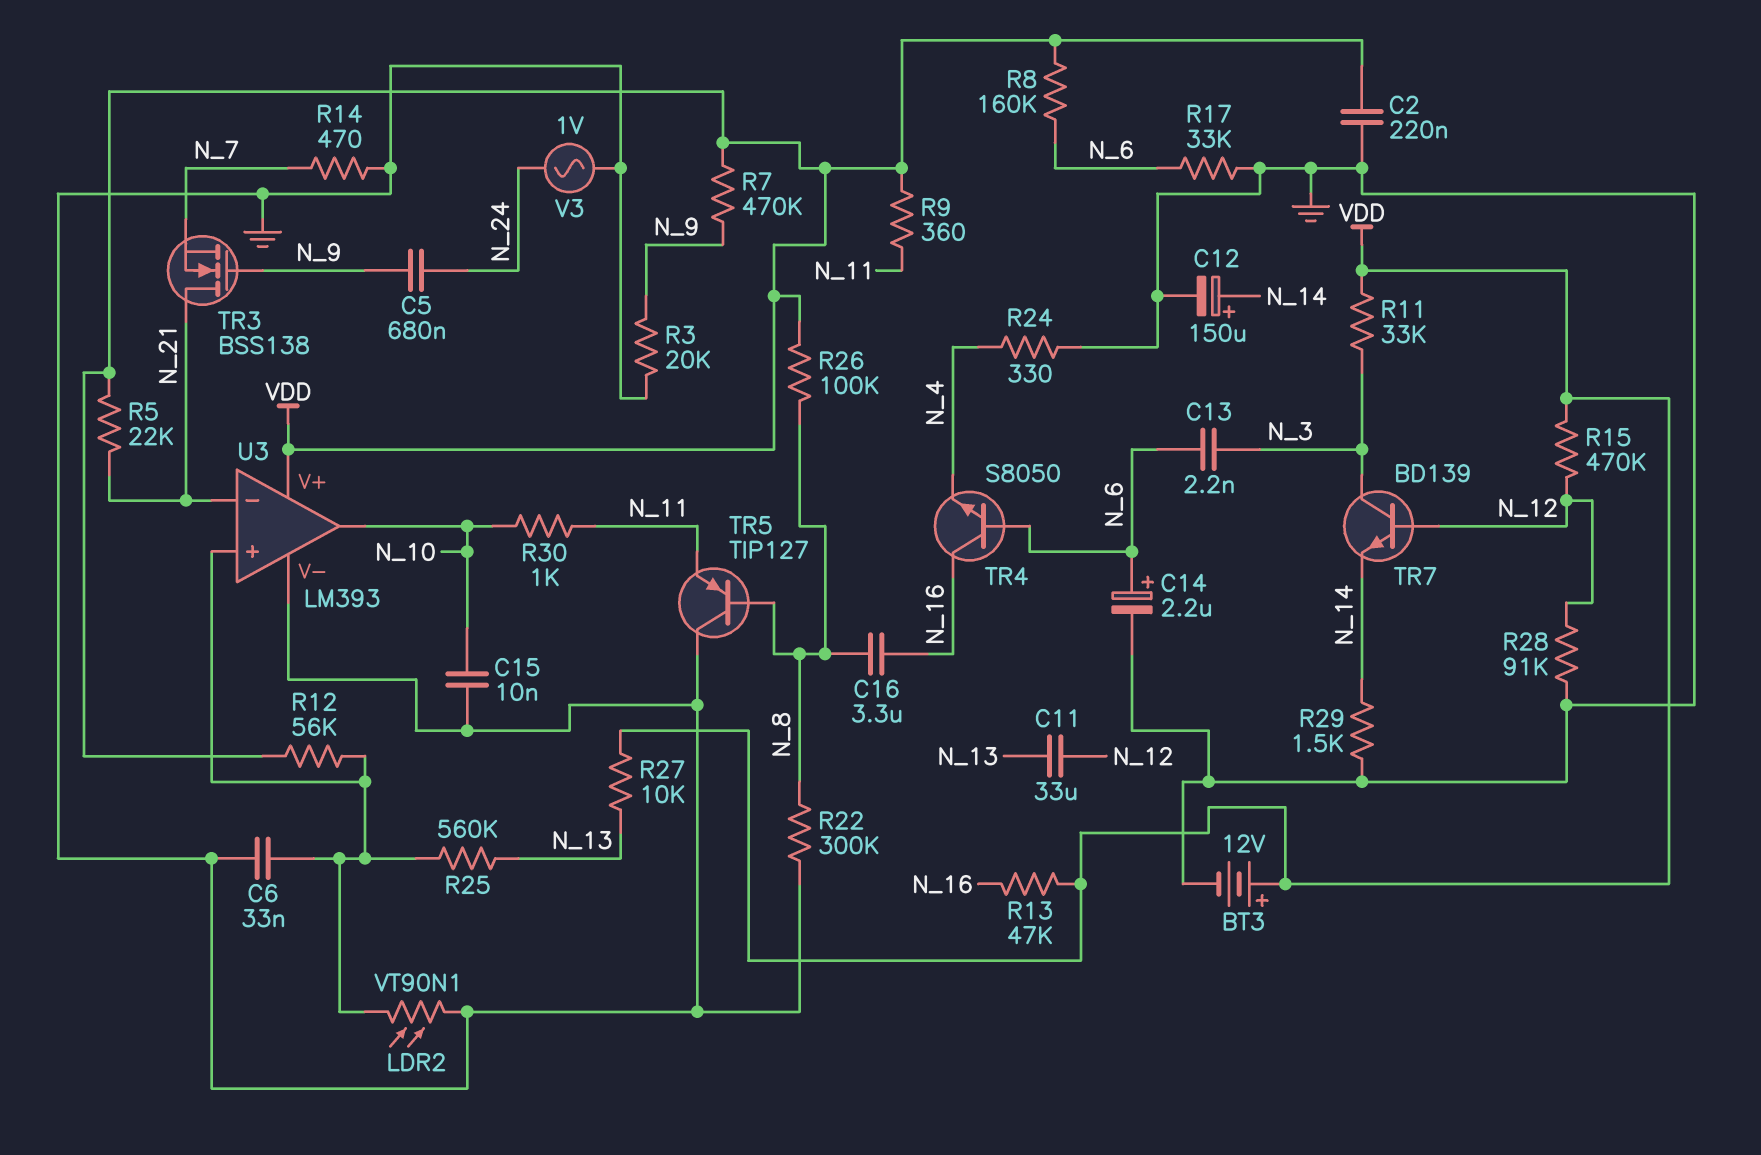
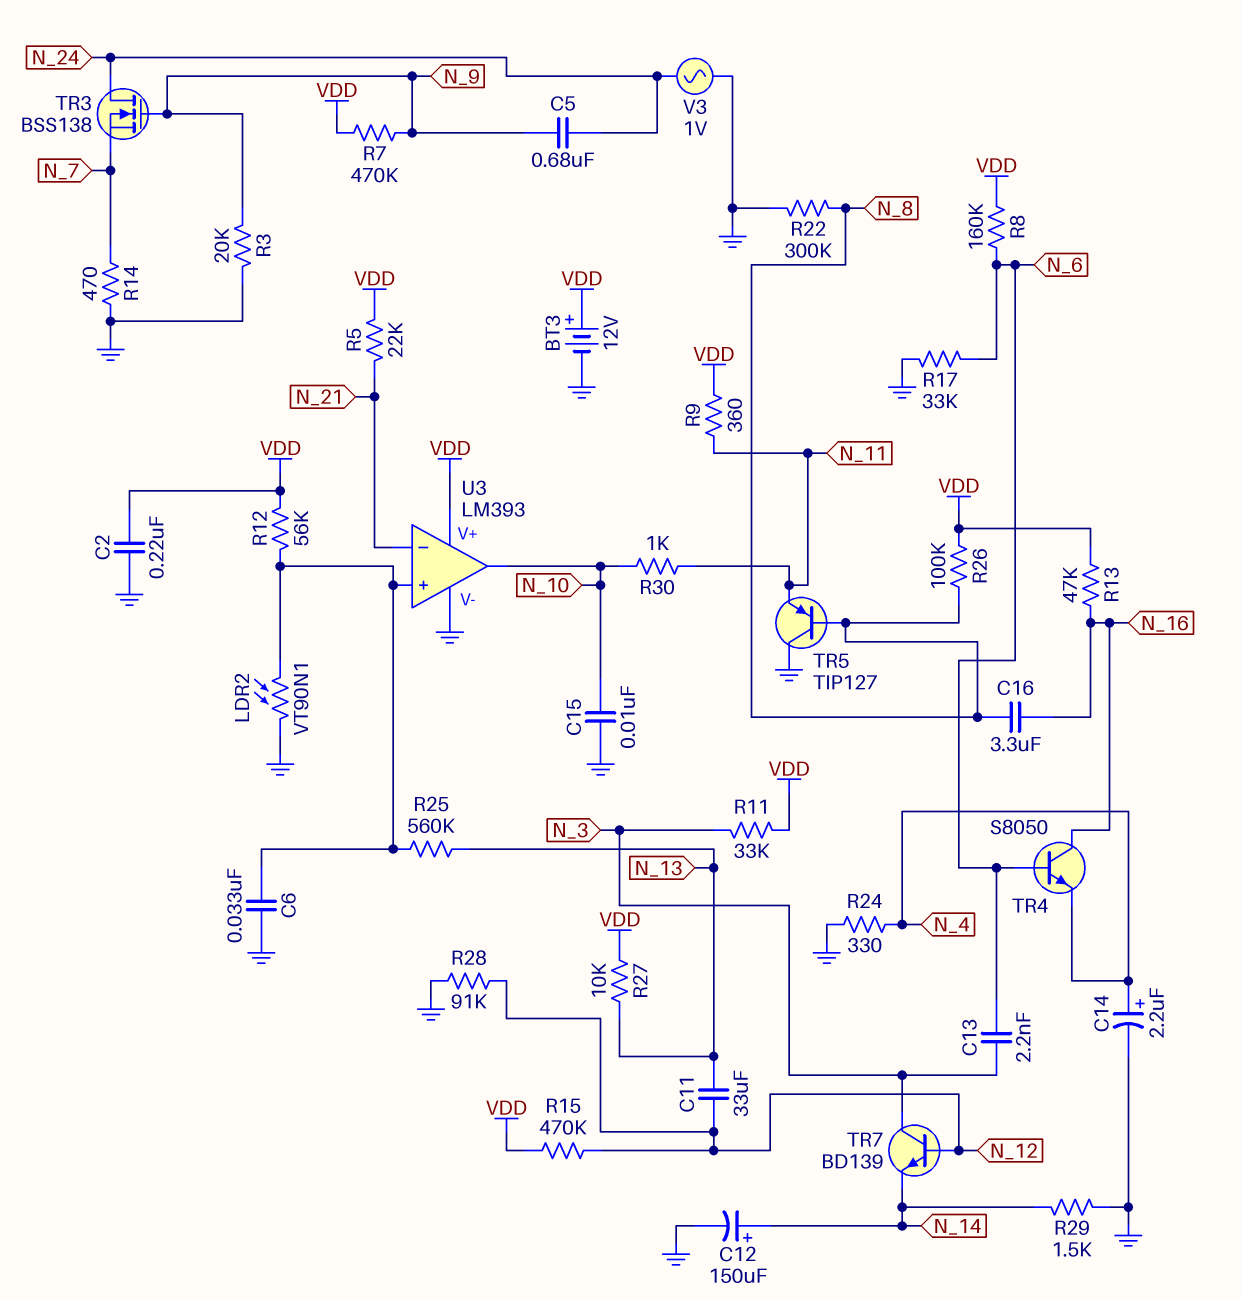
C14: 2.2uF (plus N_6, minus GND) -> 2.2uF (plus N_4, minus GND)
TR3: NMOS BSS138 (G N_9, D N_21, S N_7) -> NMOS BSS138 (G N_9, D N_24, S N_7)

